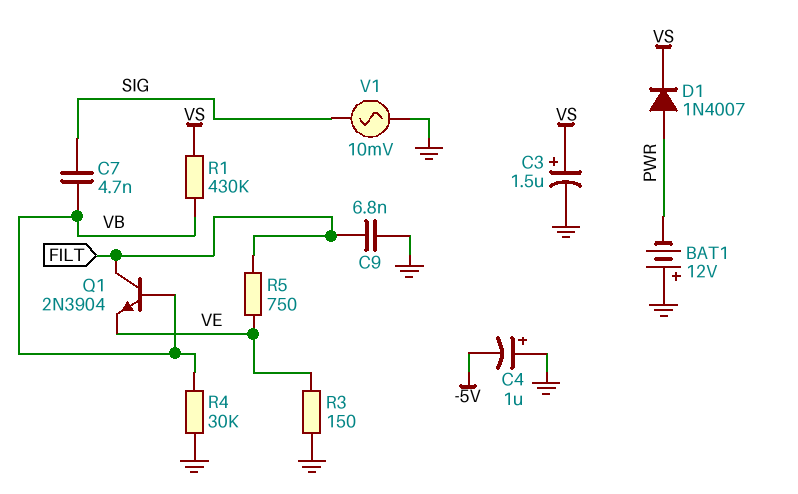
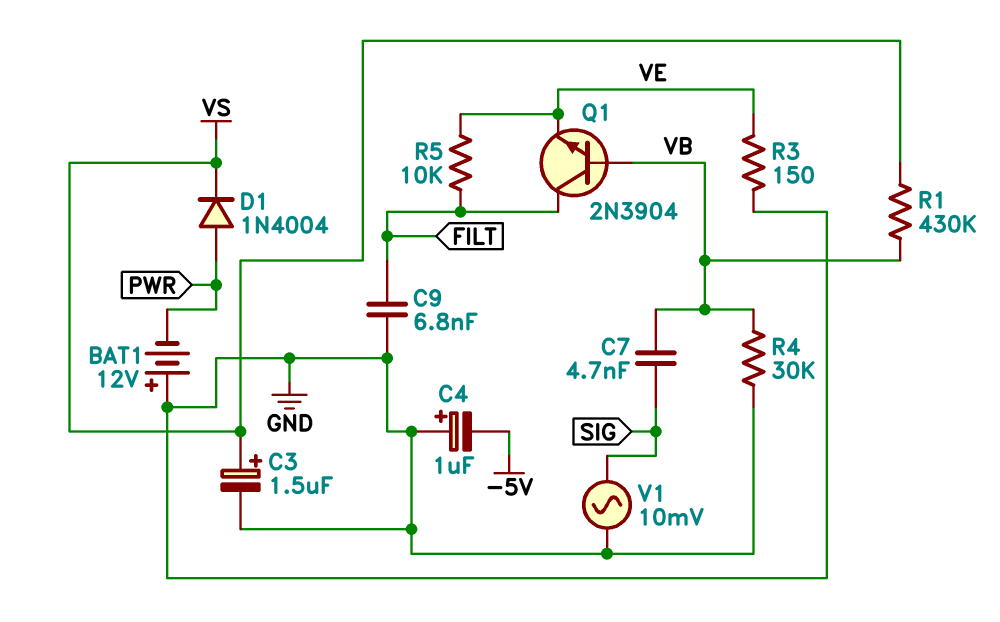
D1: diode 1N4007 (A PWR, K VS) -> diode 1N4004 (A PWR, K VS)
R5: 750 (FILT, VE) -> 10k (FILT, VE)

